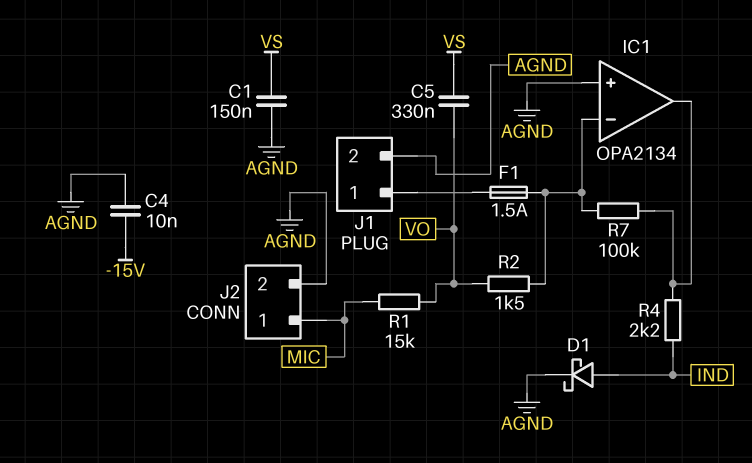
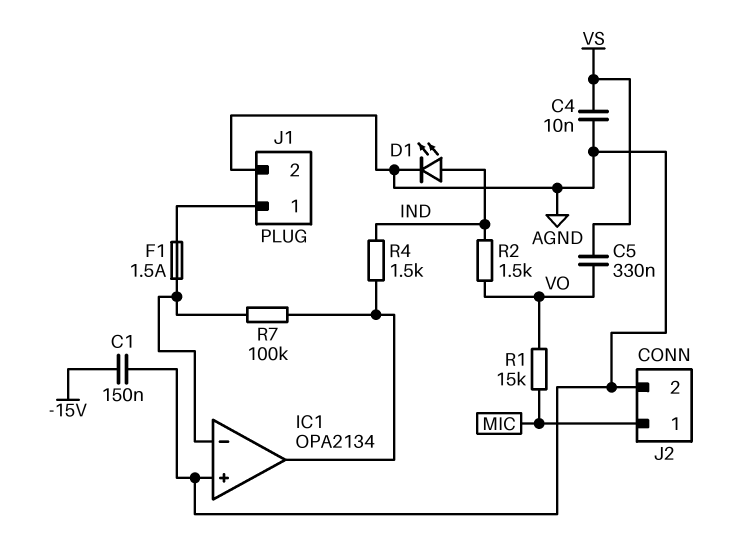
C1: 150nF (AGND, VS) -> 150nF (-15V, AGND)
C4: 10nF (-15V, AGND) -> 10nF (AGND, VS)
D1: schottky (A IND, K AGND) -> LED (A IND, K AGND)
R2: 1.5k (IC1/in-, VO) -> 1.5k (IND, VO)
R4: 2.2k (IC1/out, IND) -> 1.5k (IC1/out, IND)

